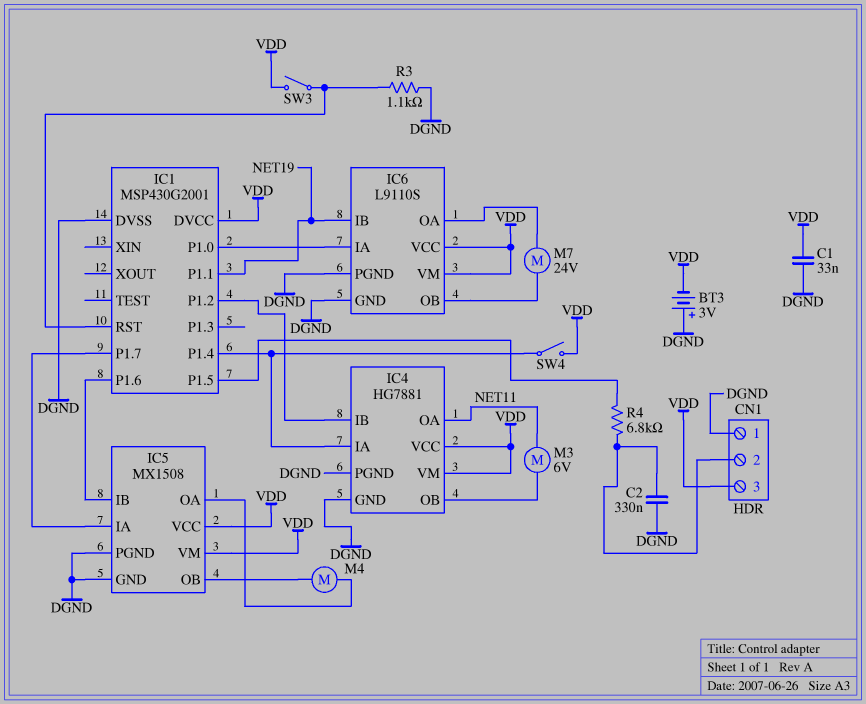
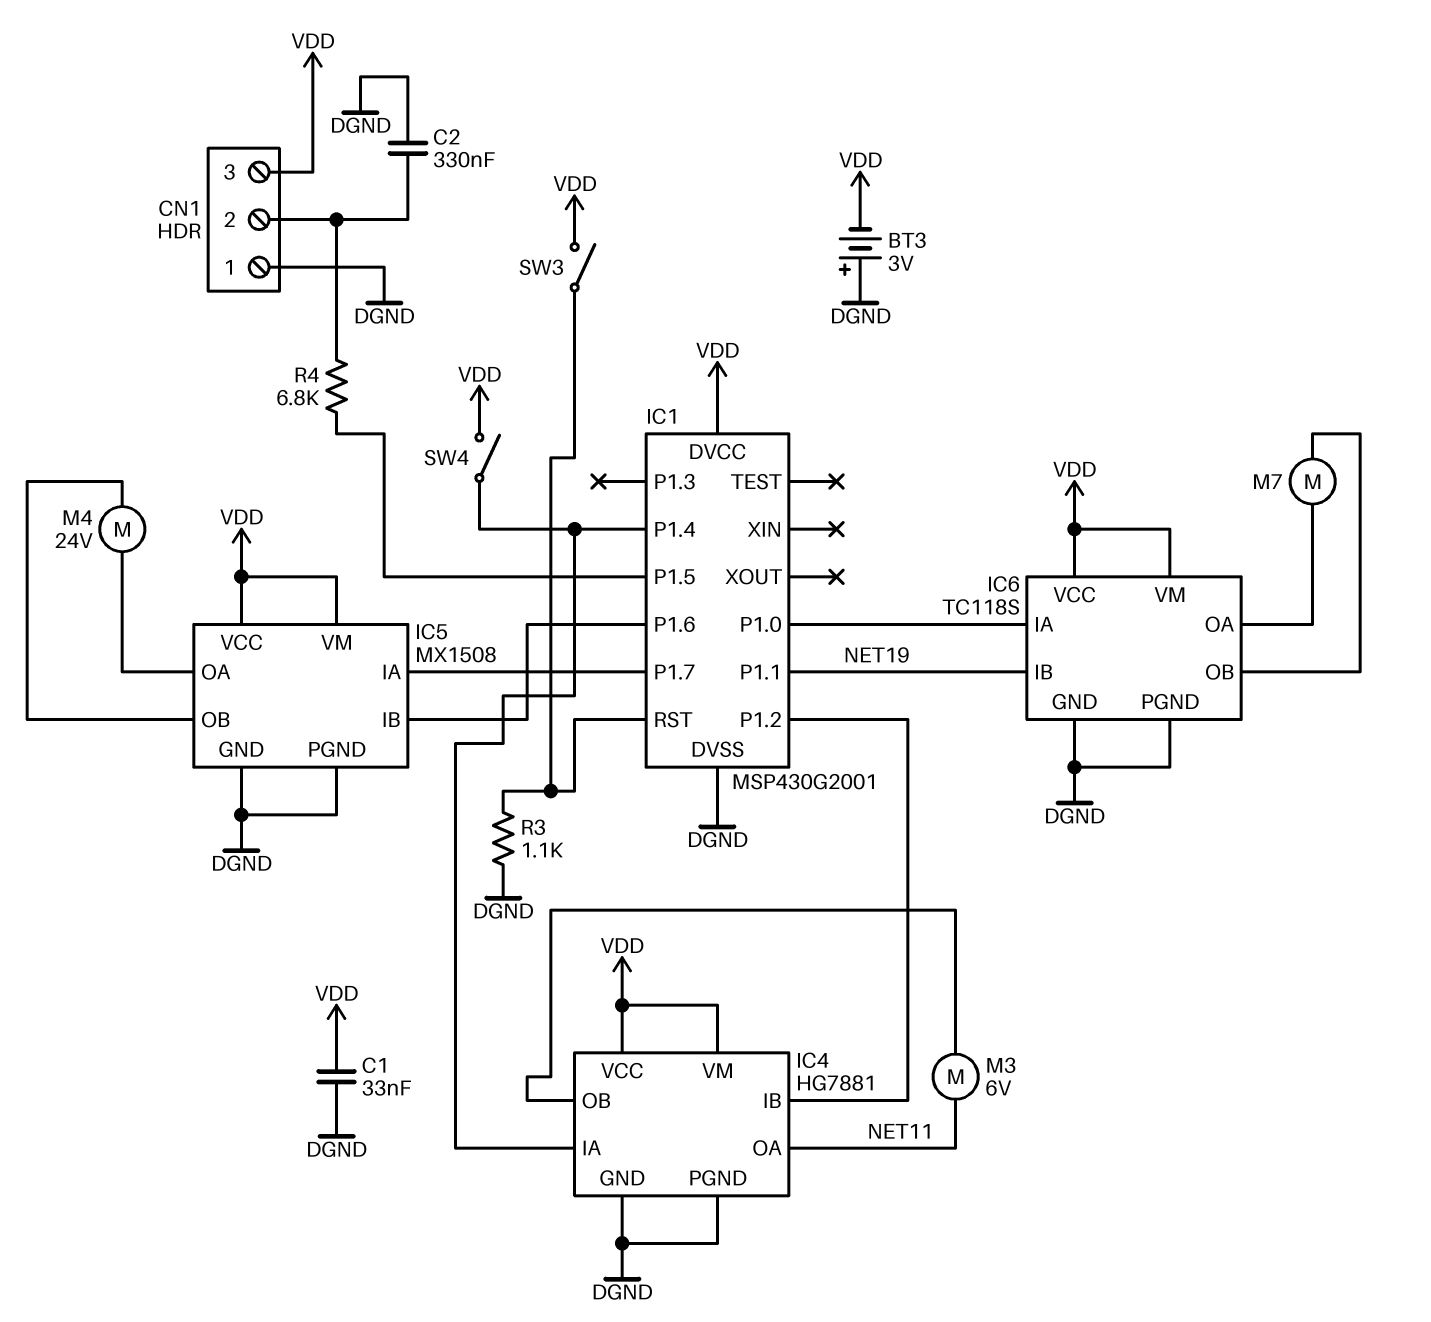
IC6: L9110S -> TC118S
M4: motor (IC5/OA, IC5/OB) -> motor 24V (IC5/OA, IC5/OB)
M7: motor 24V (IC6/OA, IC6/OB) -> motor (IC6/OA, IC6/OB)

